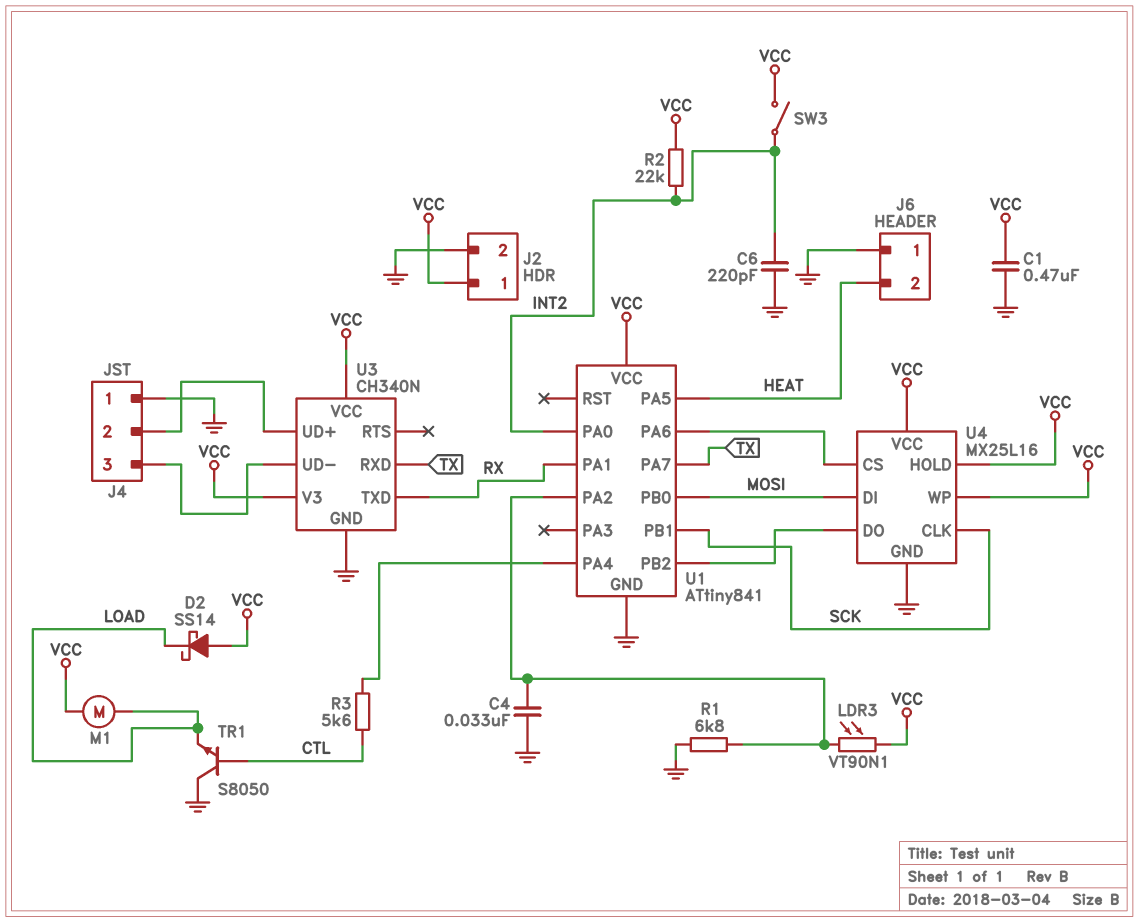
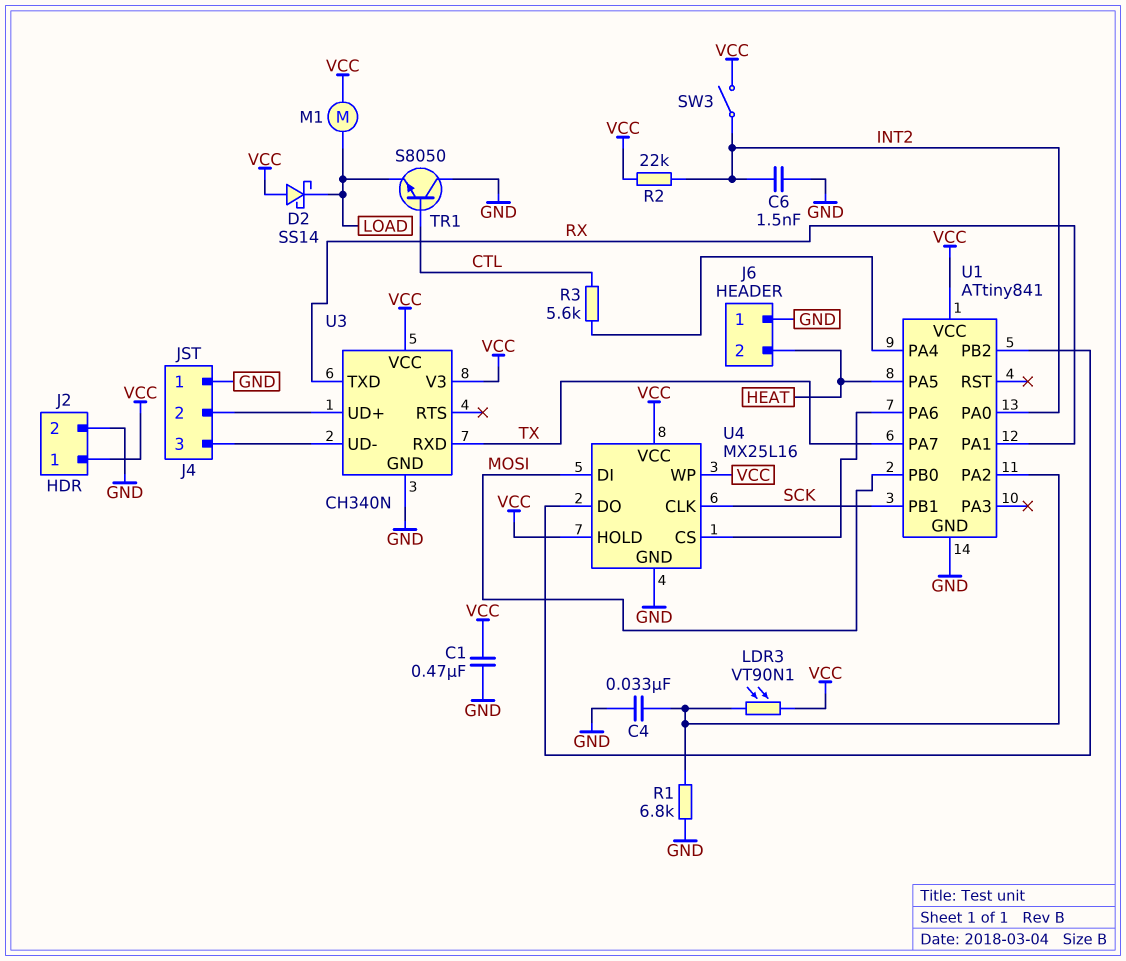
C6: 220pF (GND, INT2) -> 1.5nF (GND, INT2)

